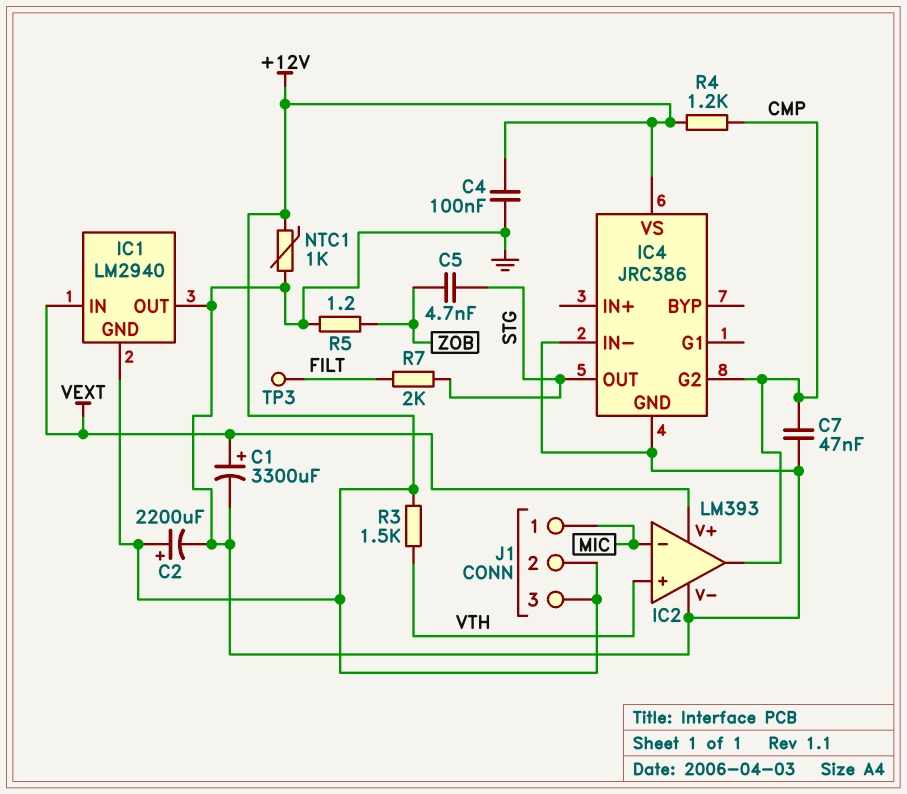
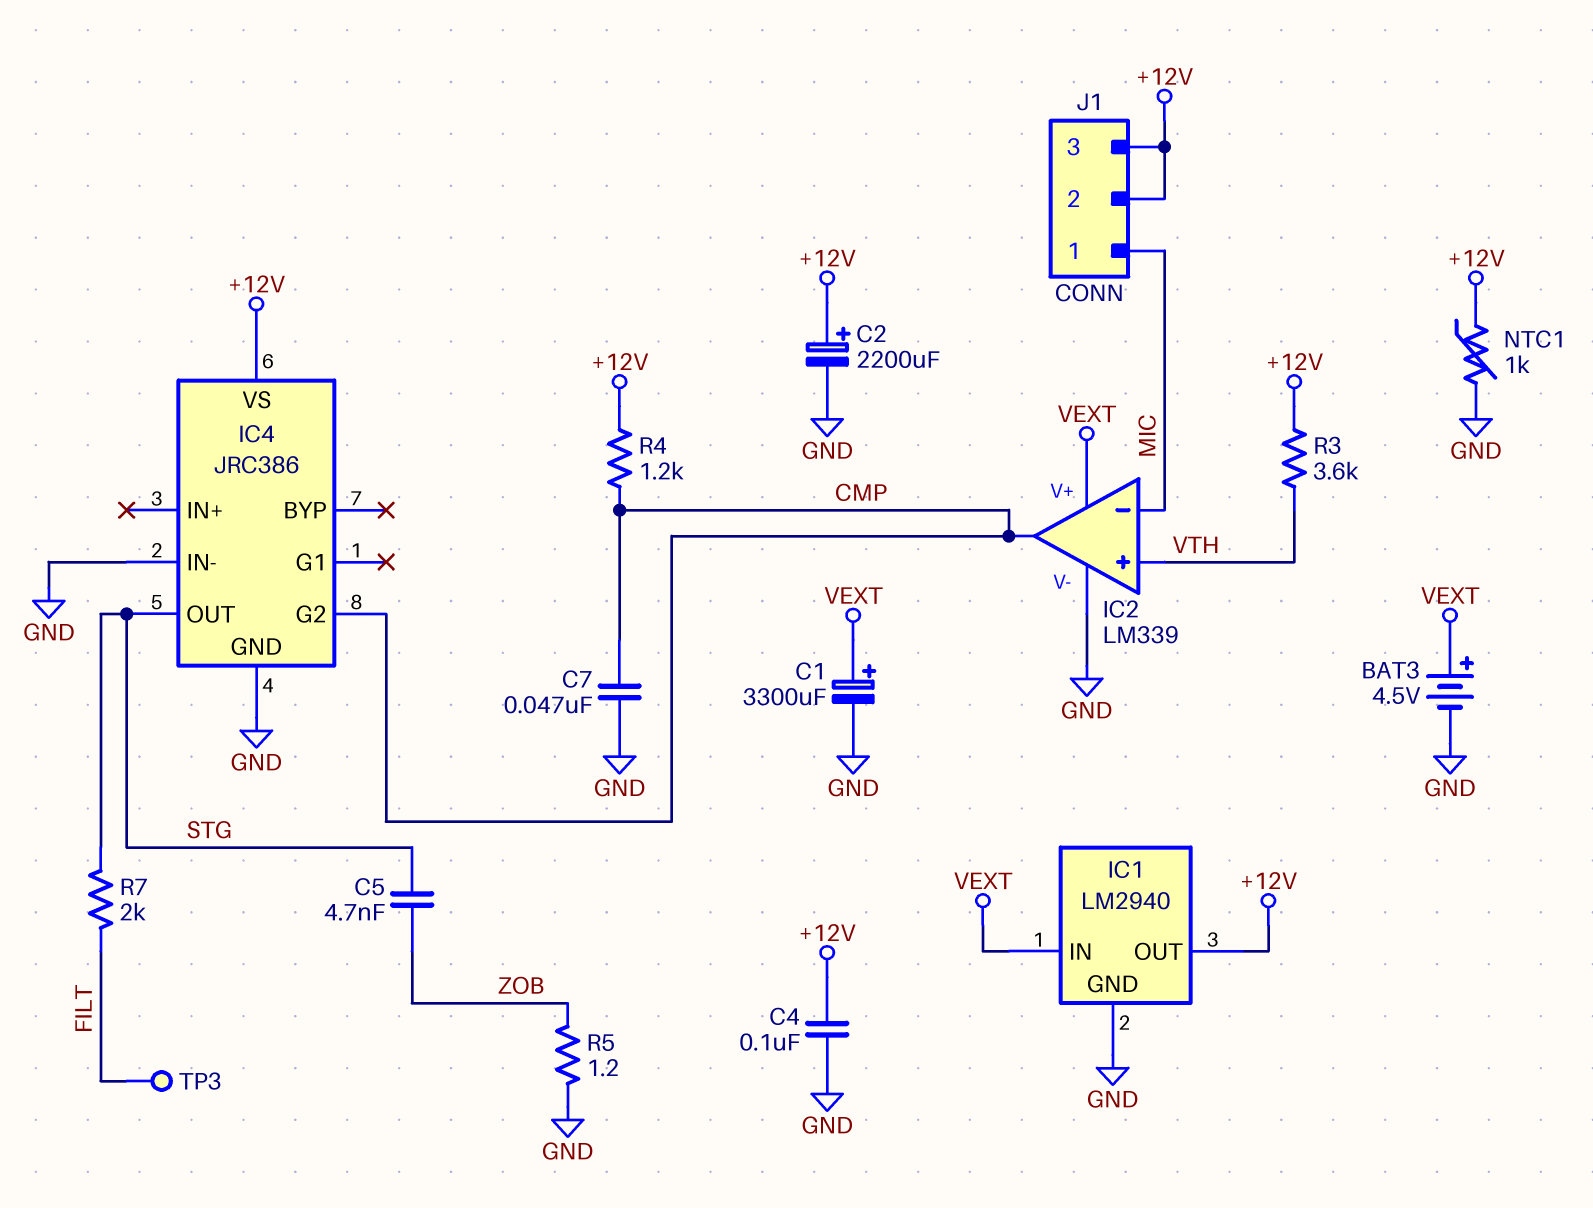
BAT3: none -> 4.5V (plus VEXT, minus GND)
IC1 pin GND: +12V -> GND
IC1 pin OUT: GND -> +12V
IC2: LM393 -> LM339
R3: 1.5k (+12V, VTH) -> 3.6k (+12V, VTH)

